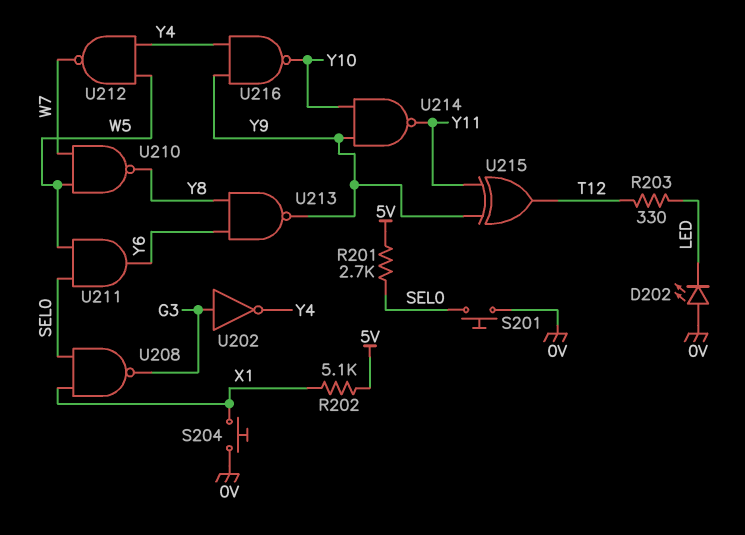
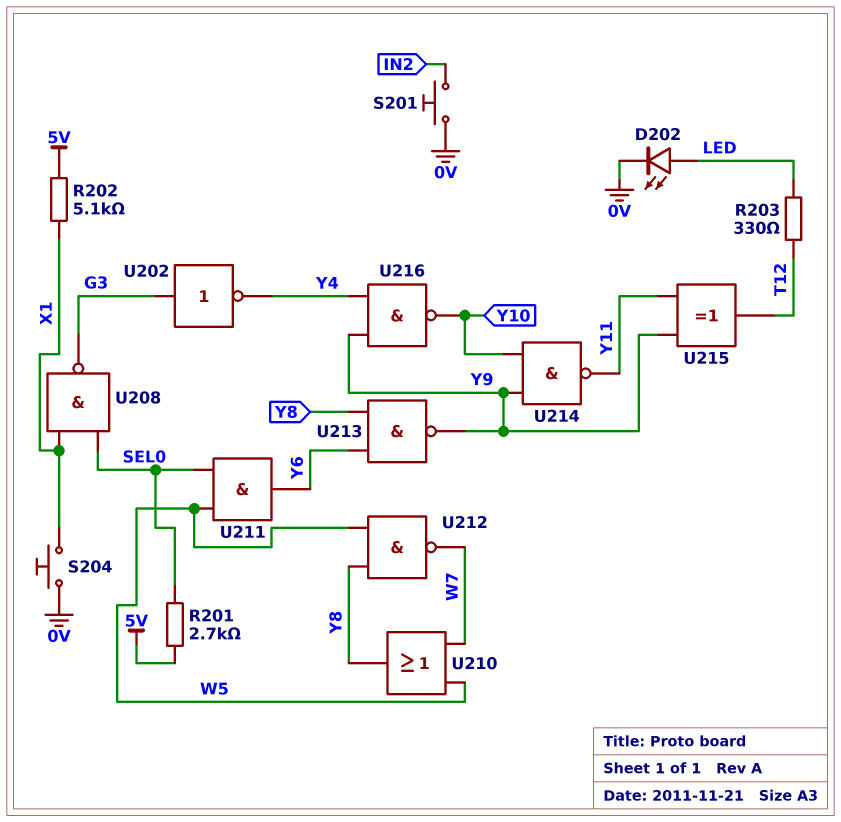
D202: LED (A 0V, K LED) -> LED (A LED, K 0V)
S201: button (0V, SEL0) -> button (0V, IN2)
U210: NAND (in W5, in W7, out Y8) -> OR (in W5, in W7, out Y8)
U212: NAND (in W5, in Y4, out W7) -> NAND (in W5, in Y8, out W7)

